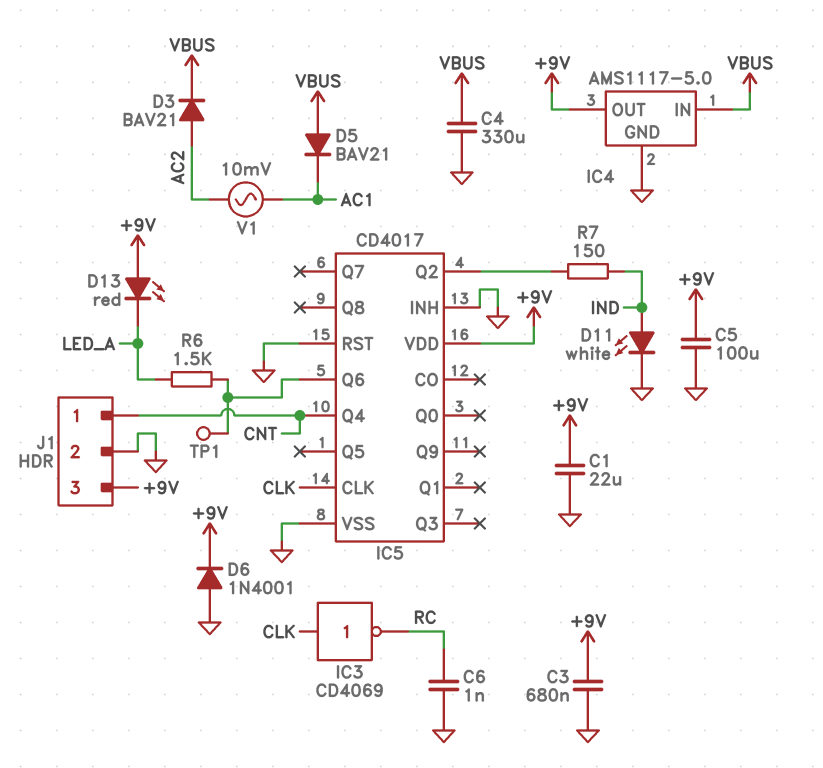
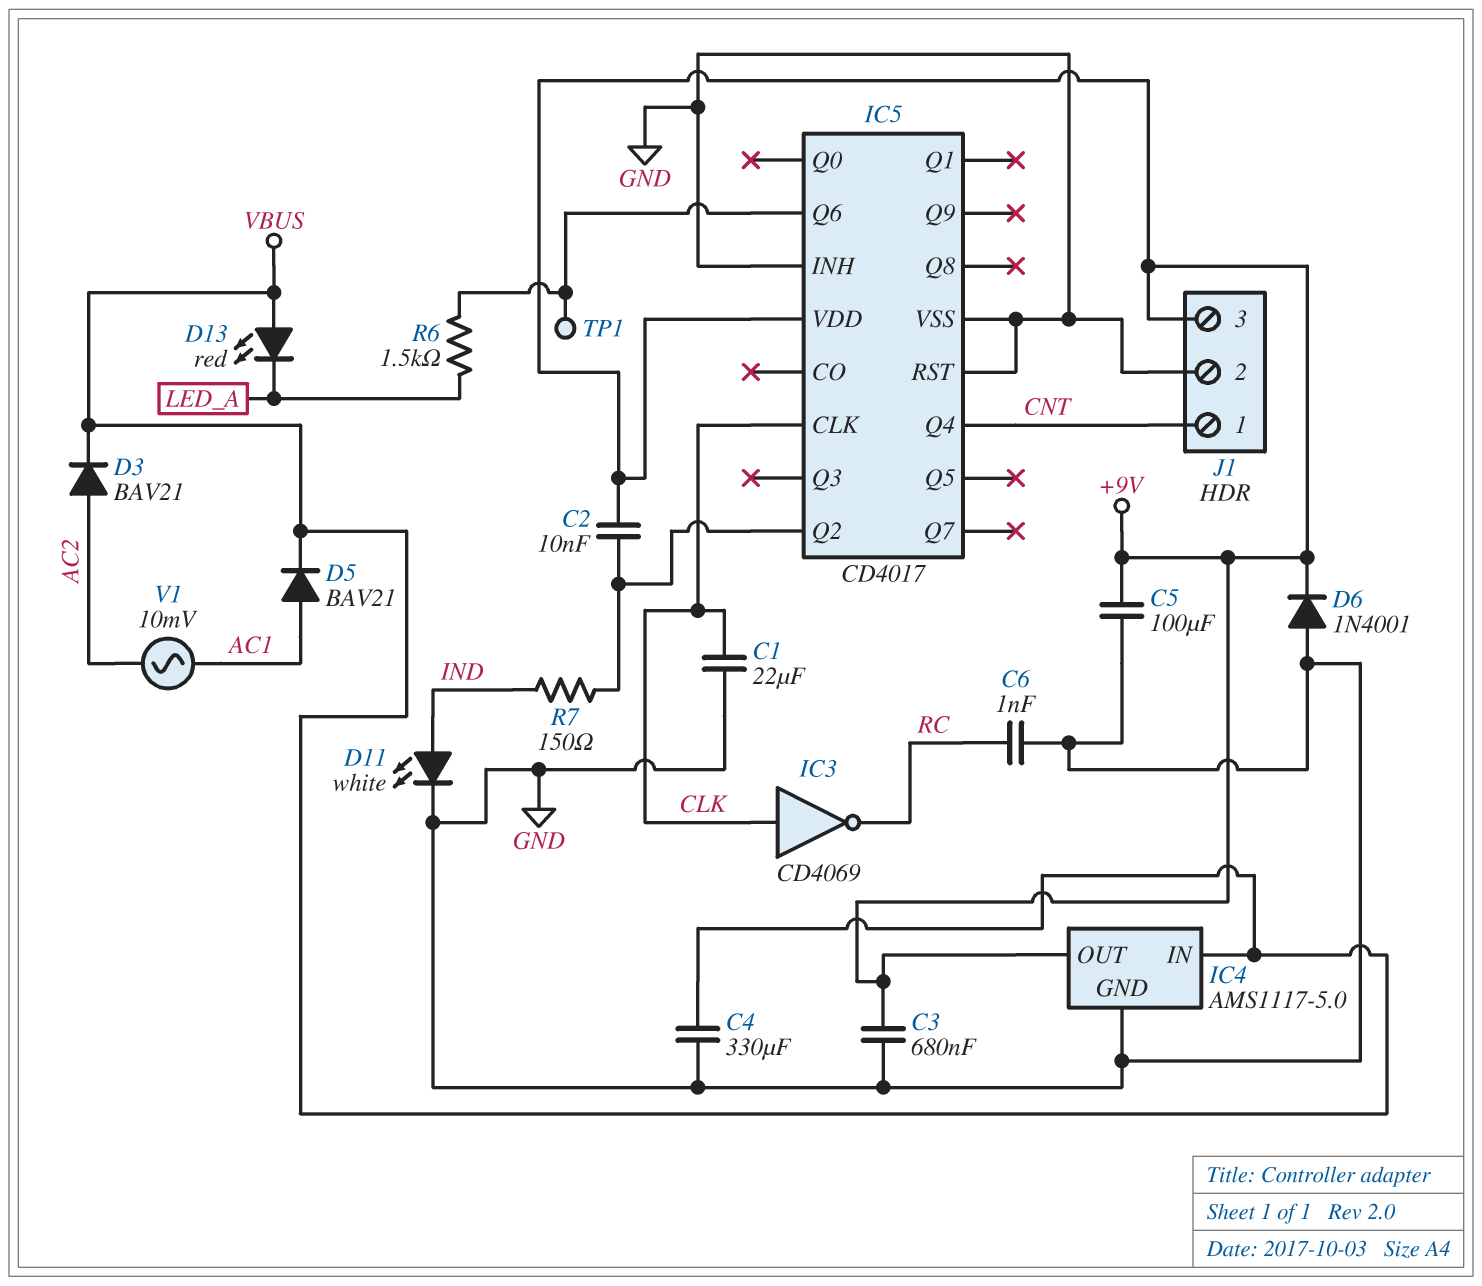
C1: 22uF (+9V, GND) -> 22uF (CLK, GND)
C2: none -> 10nF (+9V, IC5/Q2)
D5: diode BAV21 (A VBUS, K AC1) -> diode BAV21 (A AC1, K VBUS)
D13: LED red (A +9V, K LED_A) -> LED red (A VBUS, K LED_A)

